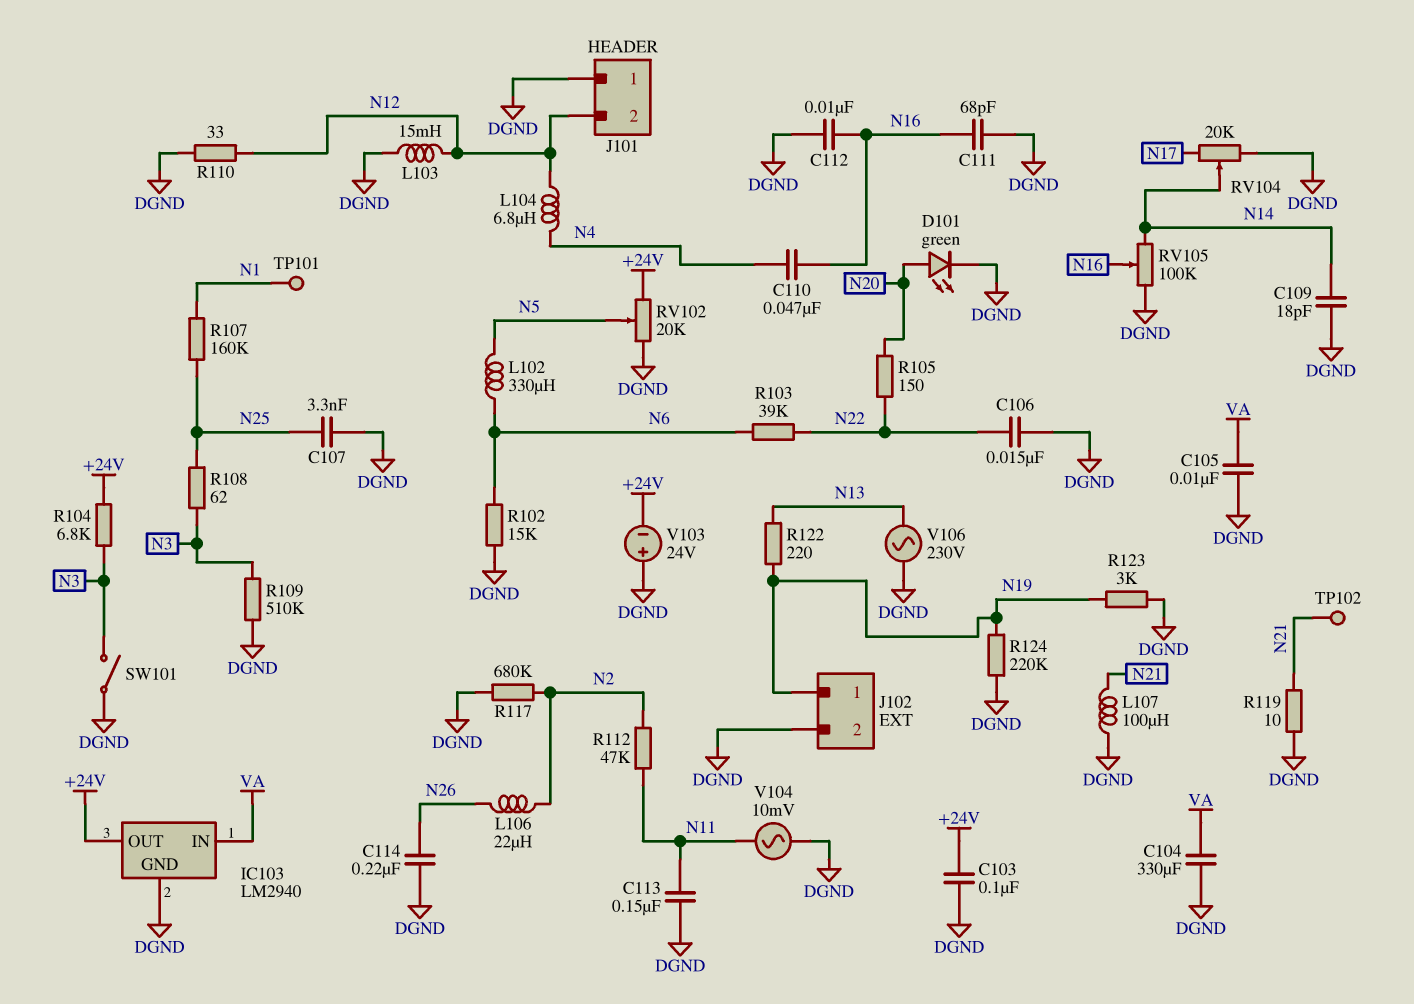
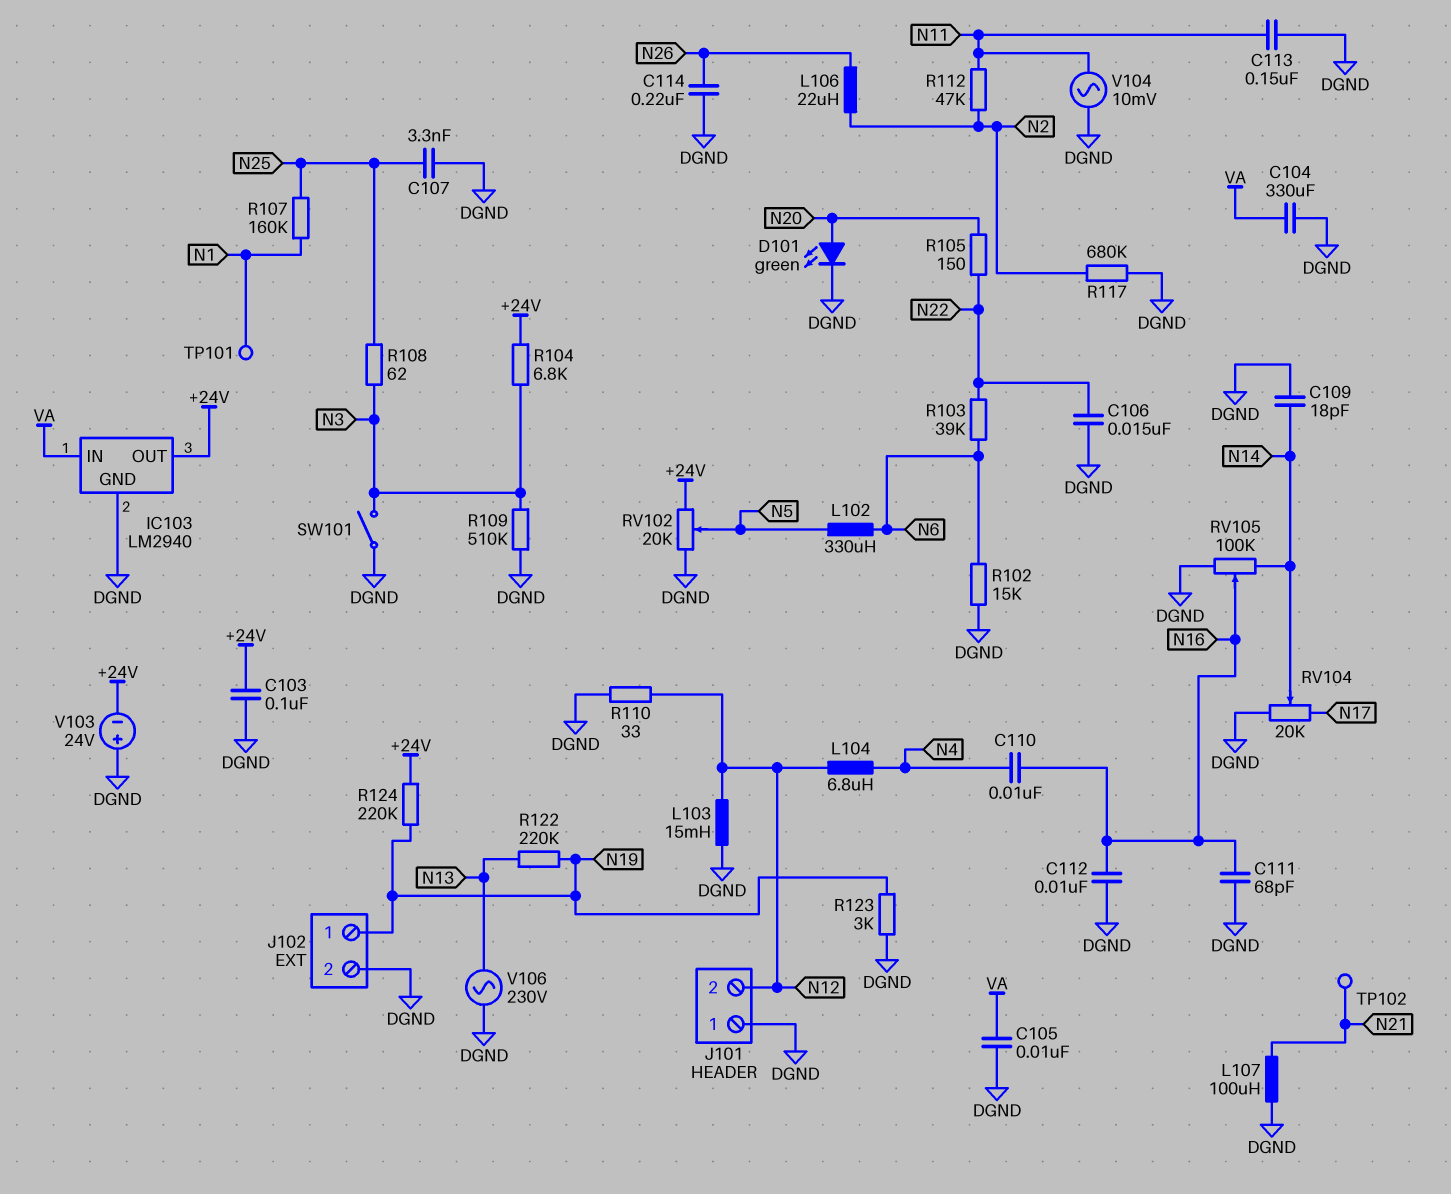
C110: 47nF (N4, N16) -> 10nF (N4, N16)
R119: 10 (DGND, N21) -> none
R122: 220 (N13, N19) -> 220k (N13, N19)
R124: 220k (DGND, N19) -> 220k (+24V, N19)

